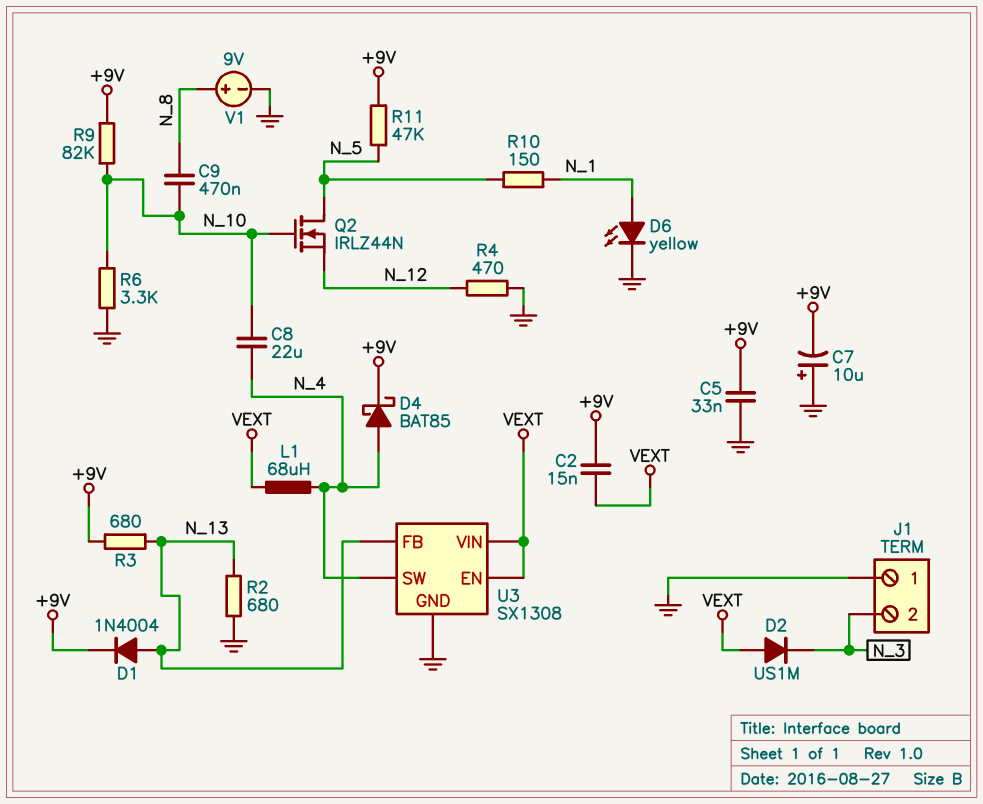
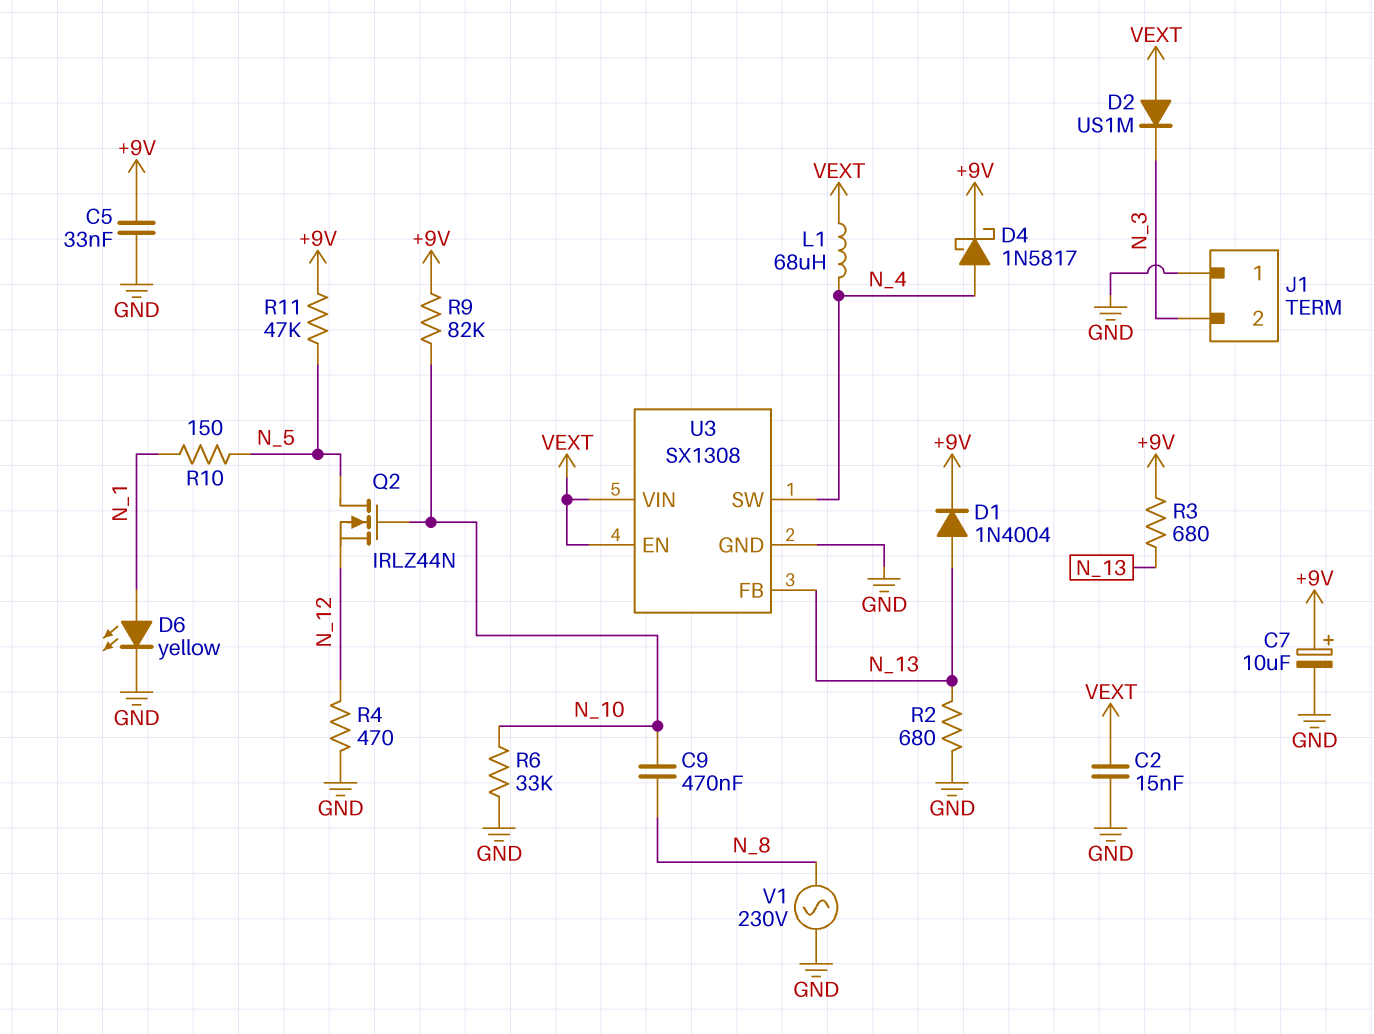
C2: 15nF (+9V, VEXT) -> 15nF (GND, VEXT)
C7: 10uF (plus GND, minus +9V) -> 10uF (plus +9V, minus GND)
C8: 22uF (N_4, N_10) -> none
D4: schottky BAT85 (A N_4, K +9V) -> schottky 1N5817 (A N_4, K +9V)
R6: 3.3k (GND, N_10) -> 33k (GND, N_10)
V1: 9V (plus N_8, minus GND) -> AC 230V (GND, N_8)

